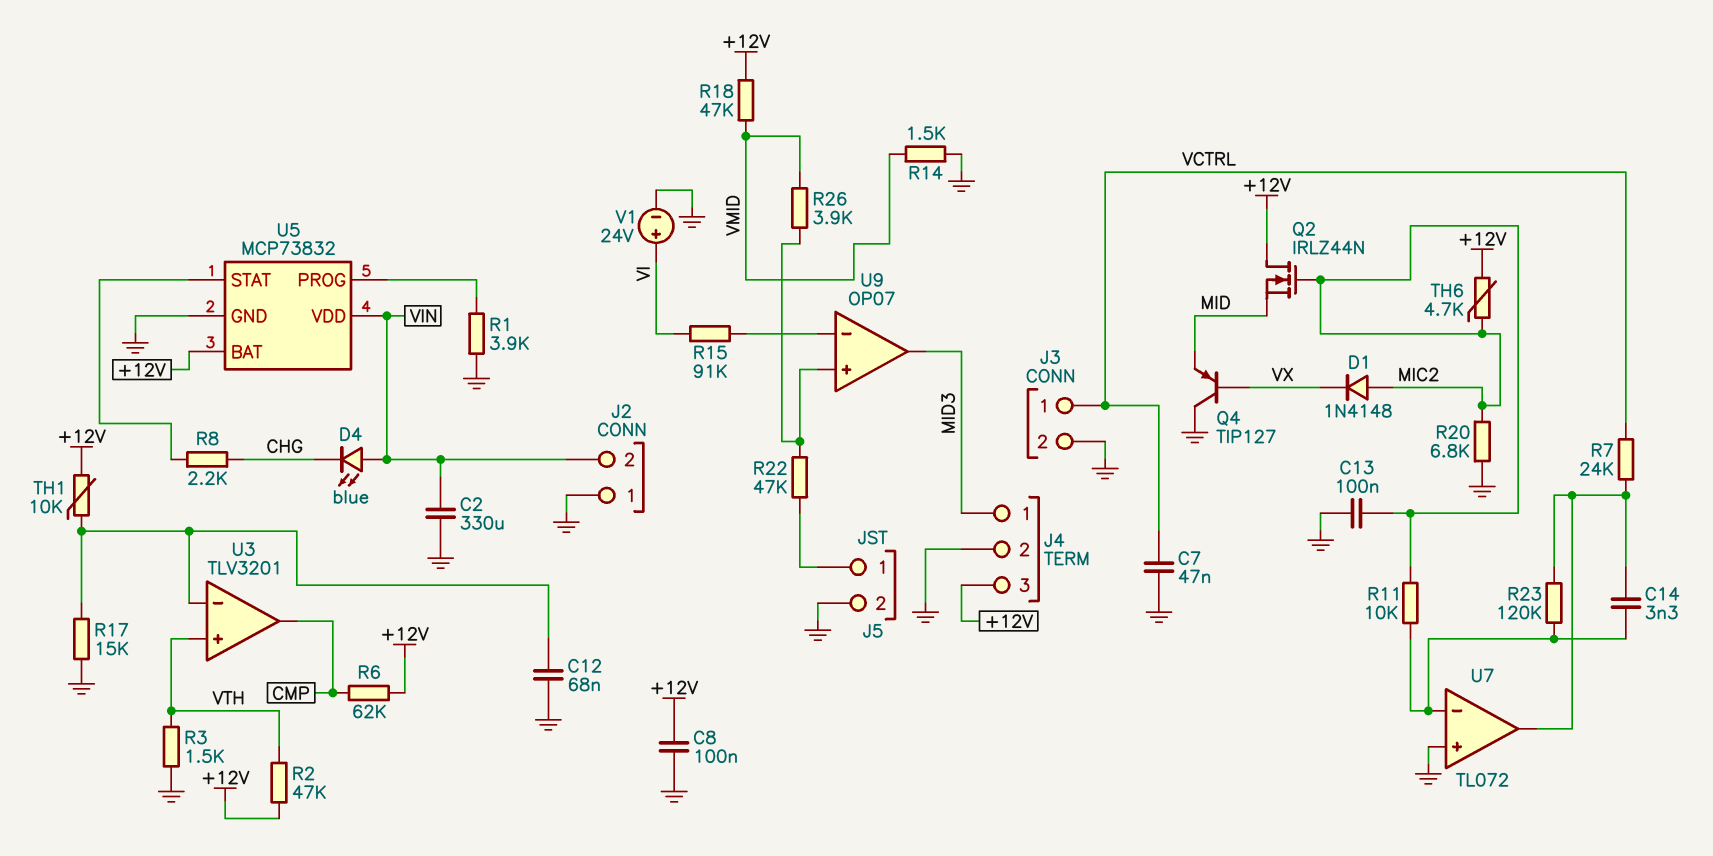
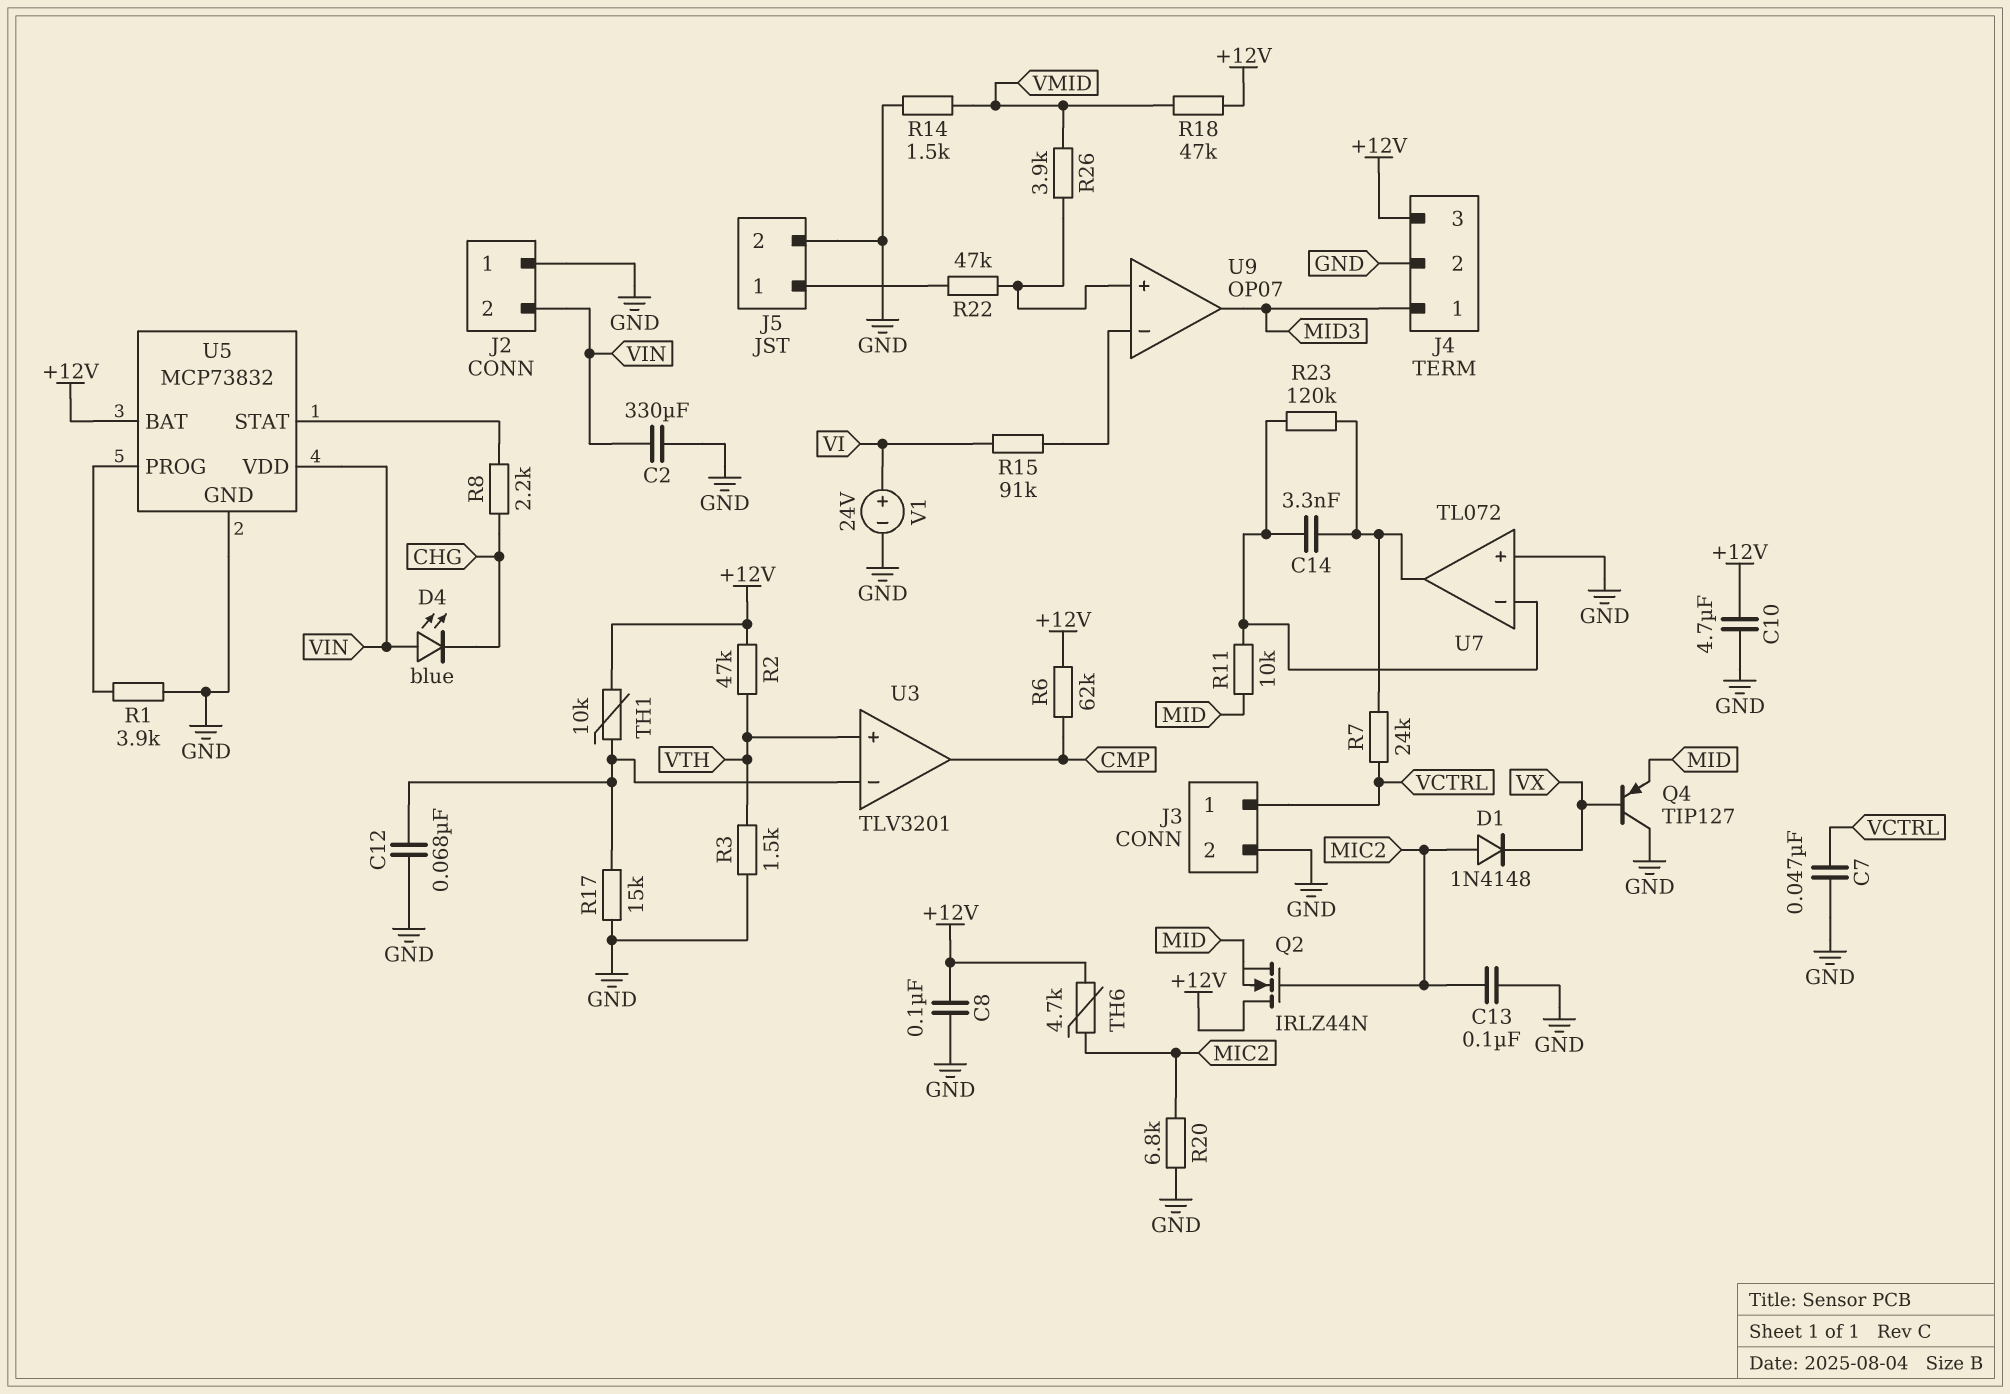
C10: none -> 4.7uF (+12V, GND)
R11: 10k (MIC2, U7/in-) -> 10k (MID, U7/in-)

